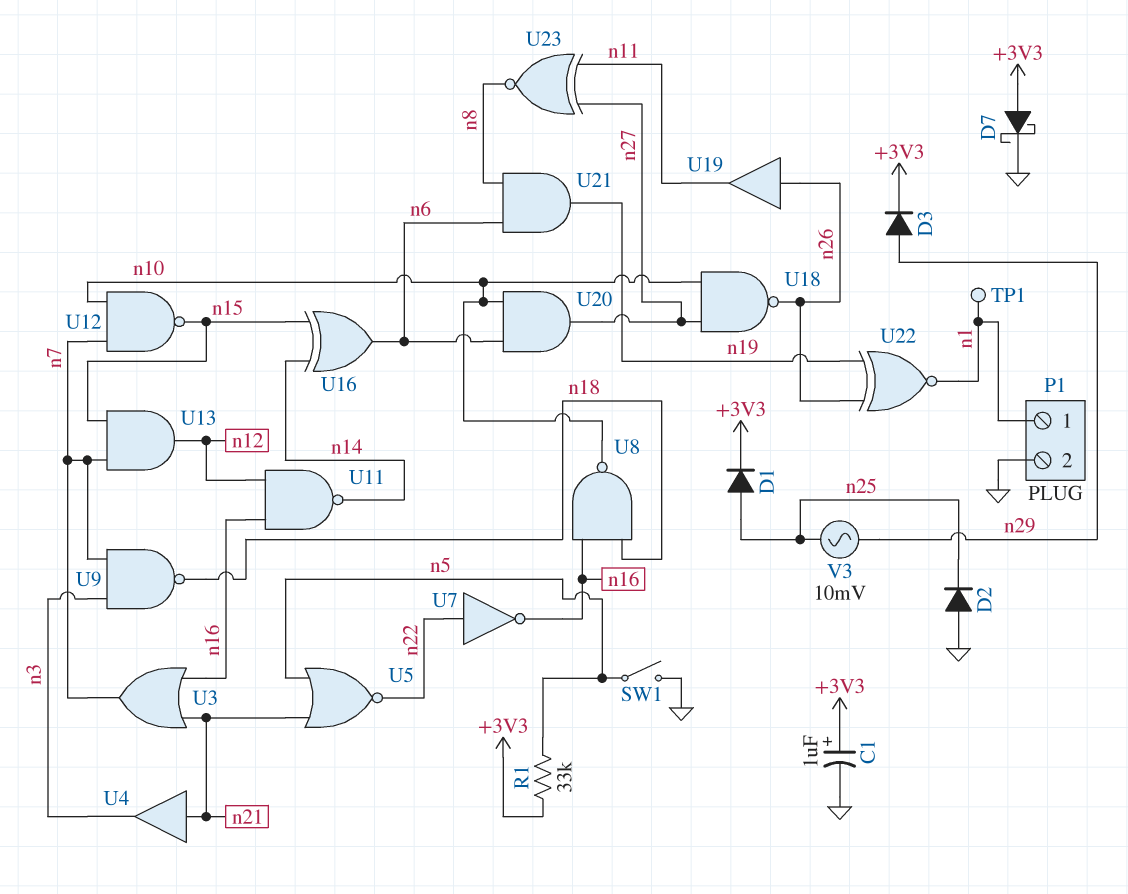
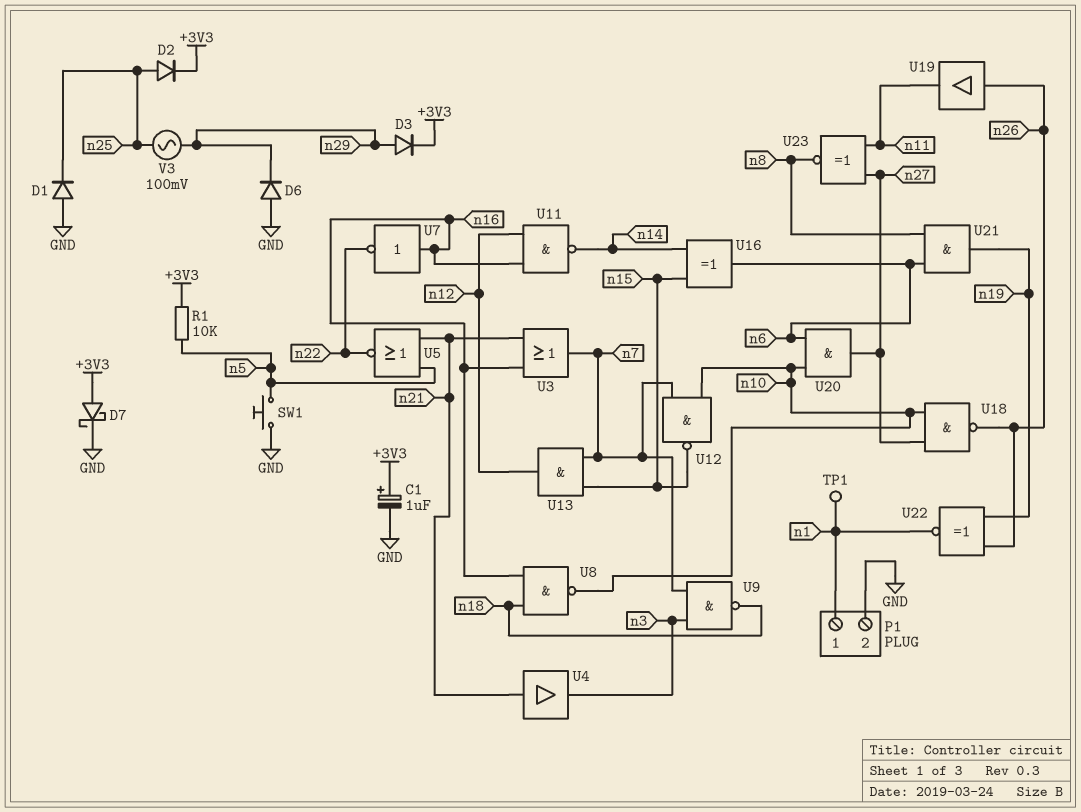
D1: diode (A n25, K +3V3) -> diode (A GND, K n25)
D2: diode (A GND, K n25) -> diode (A n25, K +3V3)
D6: none -> diode (A GND, K n29)
R1: 33k (+3V3, n5) -> 10k (+3V3, n5)
SW1: switch (GND, n5) -> button (GND, n5)
U7: NOT (in n22, out n16) -> NOT (in n16, out n22)
V3: AC 10mV (n25, n29) -> AC 100mV (n25, n29)

